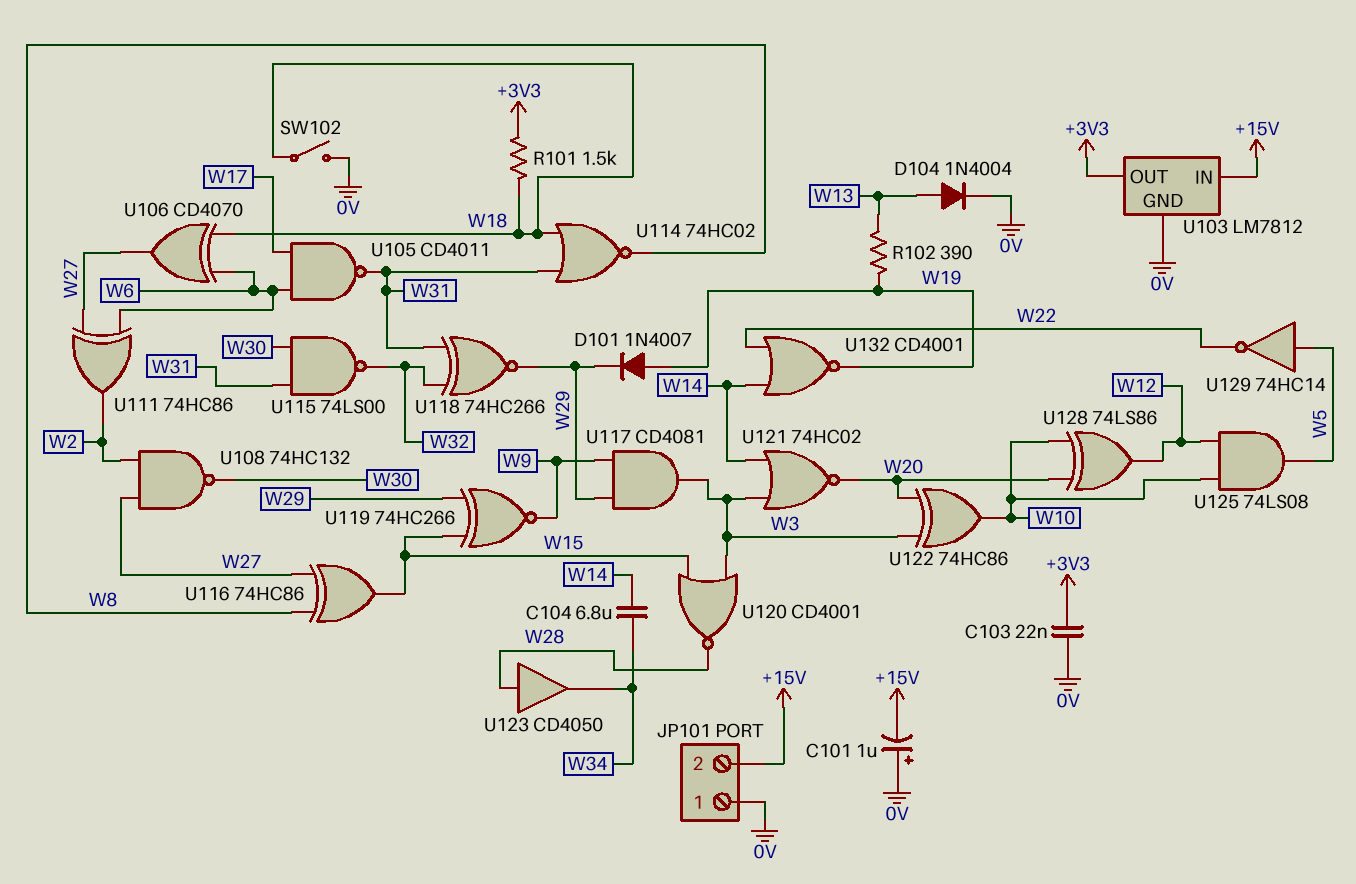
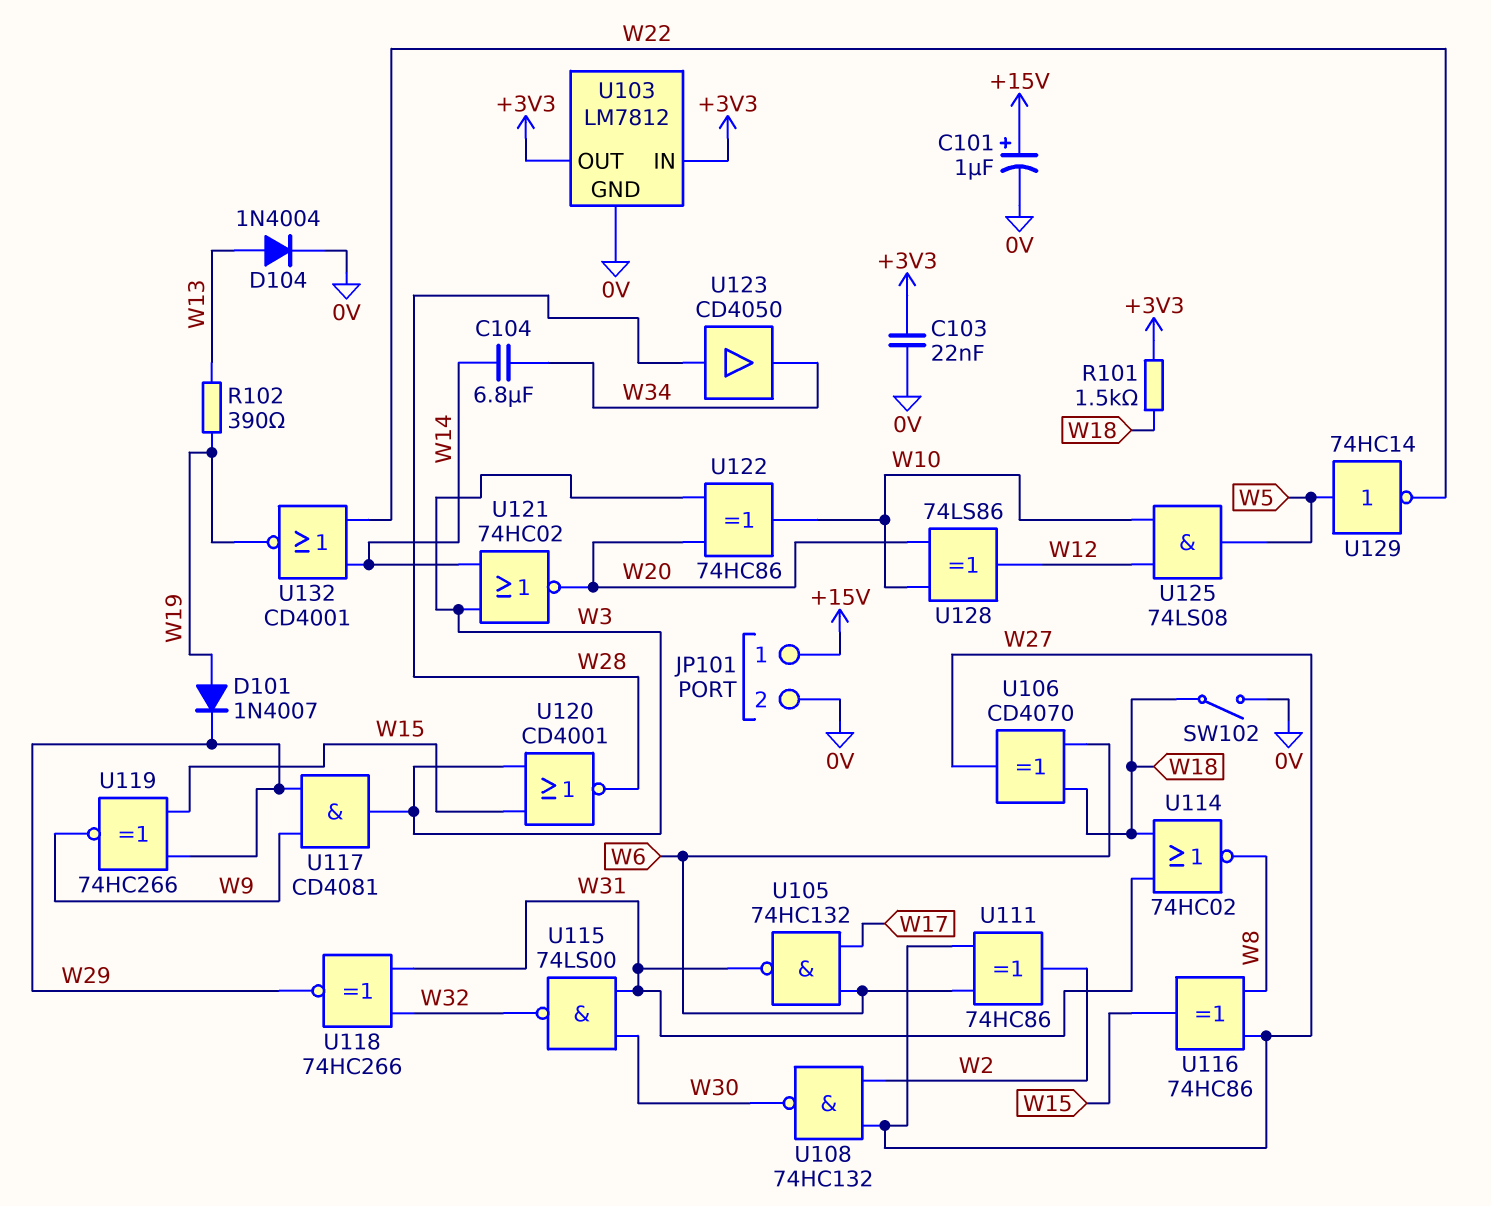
C101: 1uF (plus 0V, minus +15V) -> 1uF (plus +15V, minus 0V)
JP101 pin 1: 0V -> +15V
JP101 pin 2: +15V -> 0V
U103 pin IN: +15V -> +3V3
U105: NAND CD4011 (in W6, in W17, out W31) -> NAND 74HC132 (in W6, in W17, out W31)

